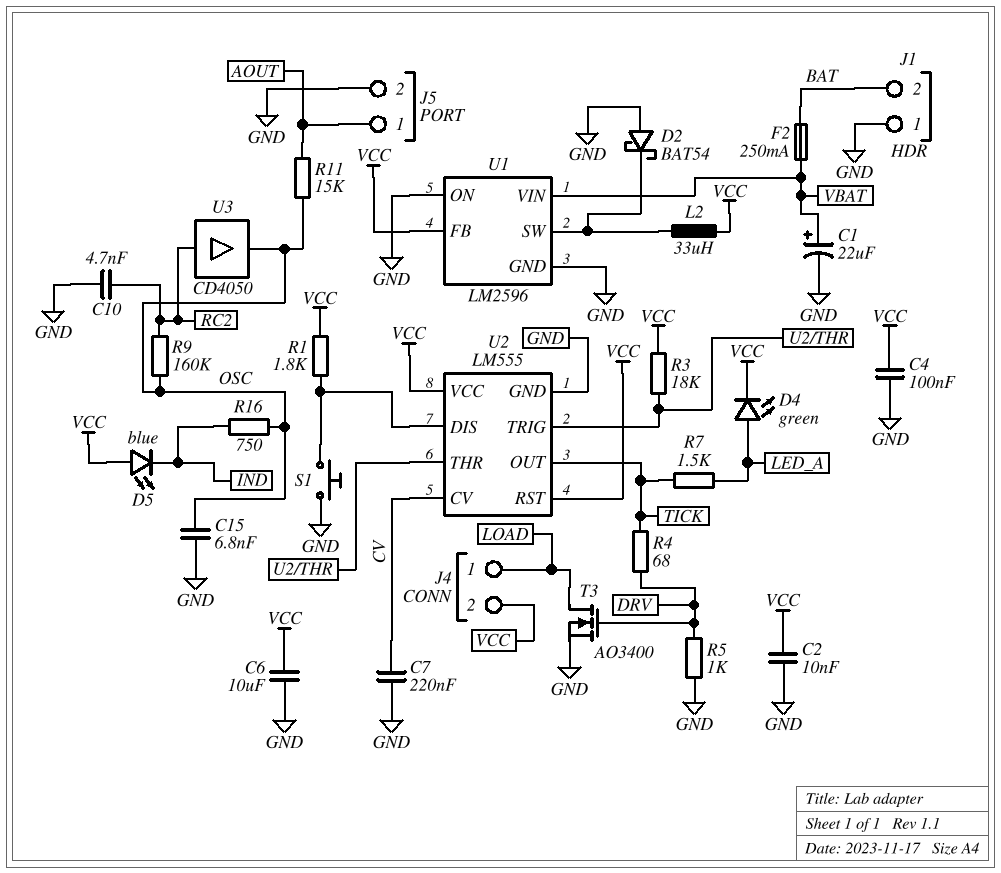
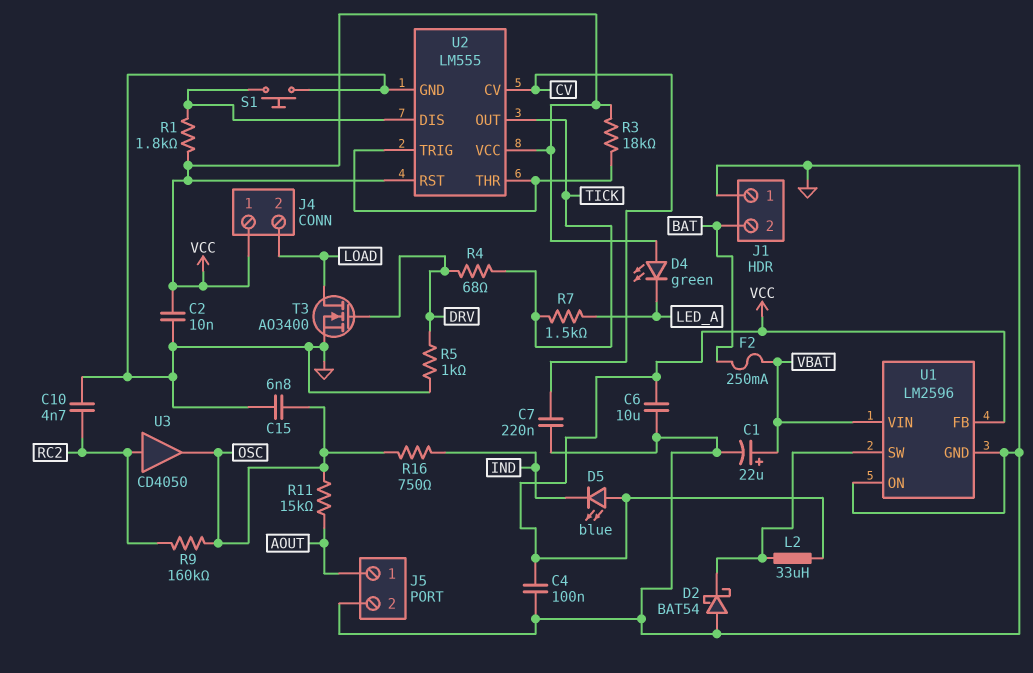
D4: LED green (A LED_A, K VCC) -> LED green (A VCC, K LED_A)
J4 pin 1: LOAD -> VCC
J4 pin 2: VCC -> LOAD

